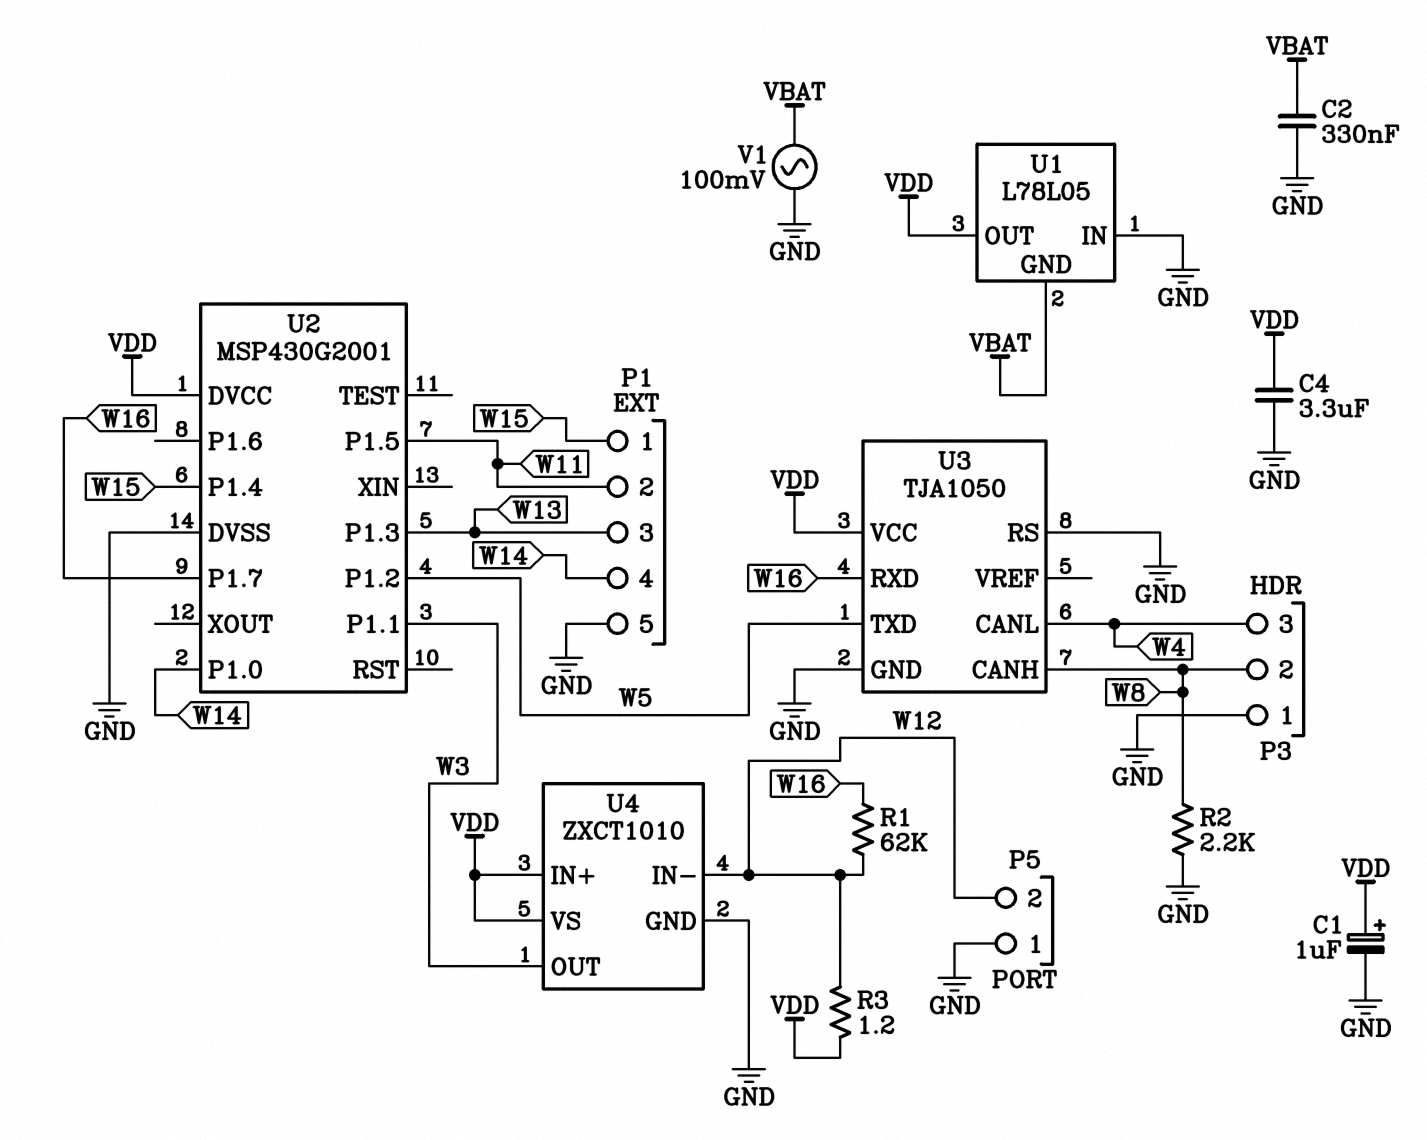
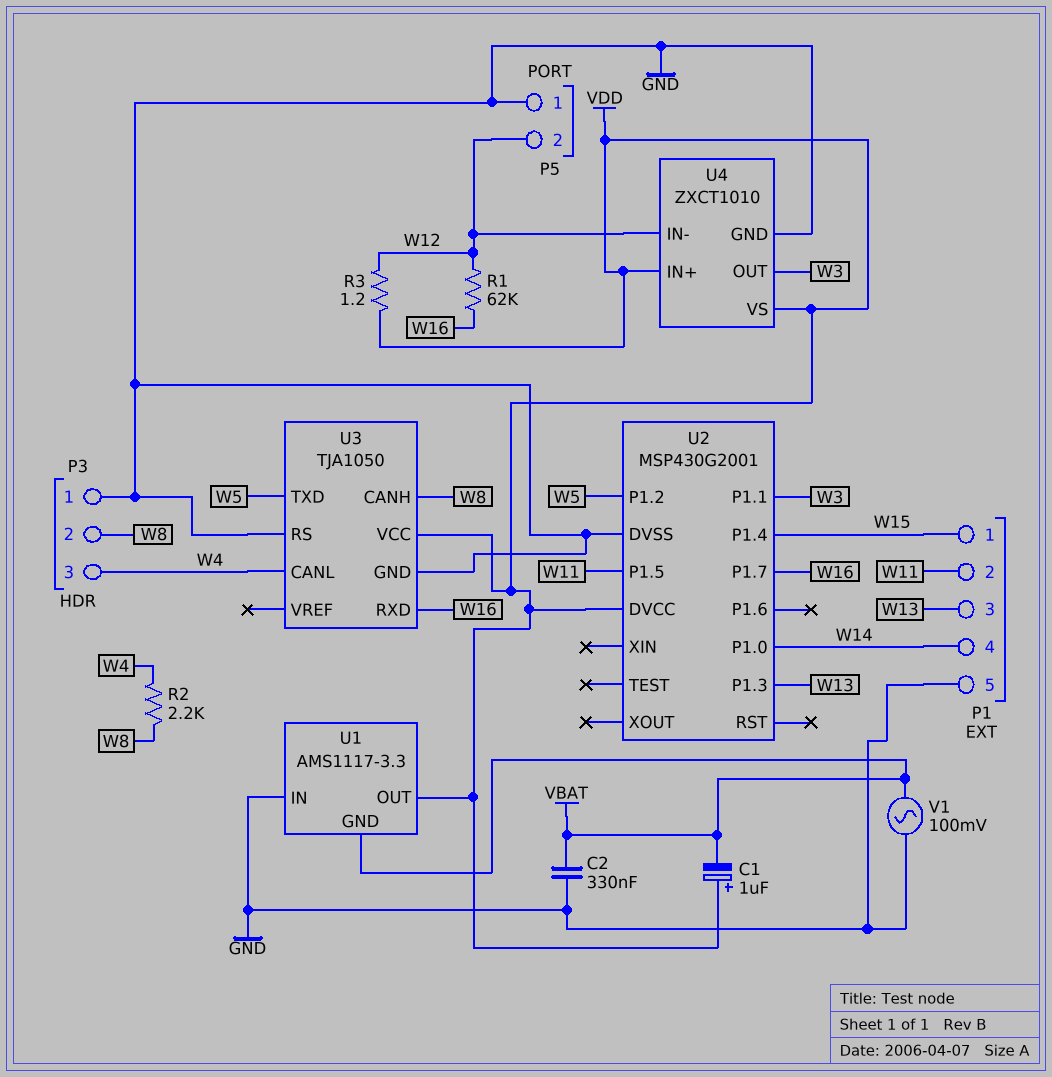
C1: 1uF (plus VDD, minus GND) -> 1uF (plus VDD, minus VBAT)
C4: 3.3uF (GND, VDD) -> none
R2: 2.2k (GND, W8) -> 2.2k (W4, W8)
U1: L78L05 -> AMS1117-3.3

